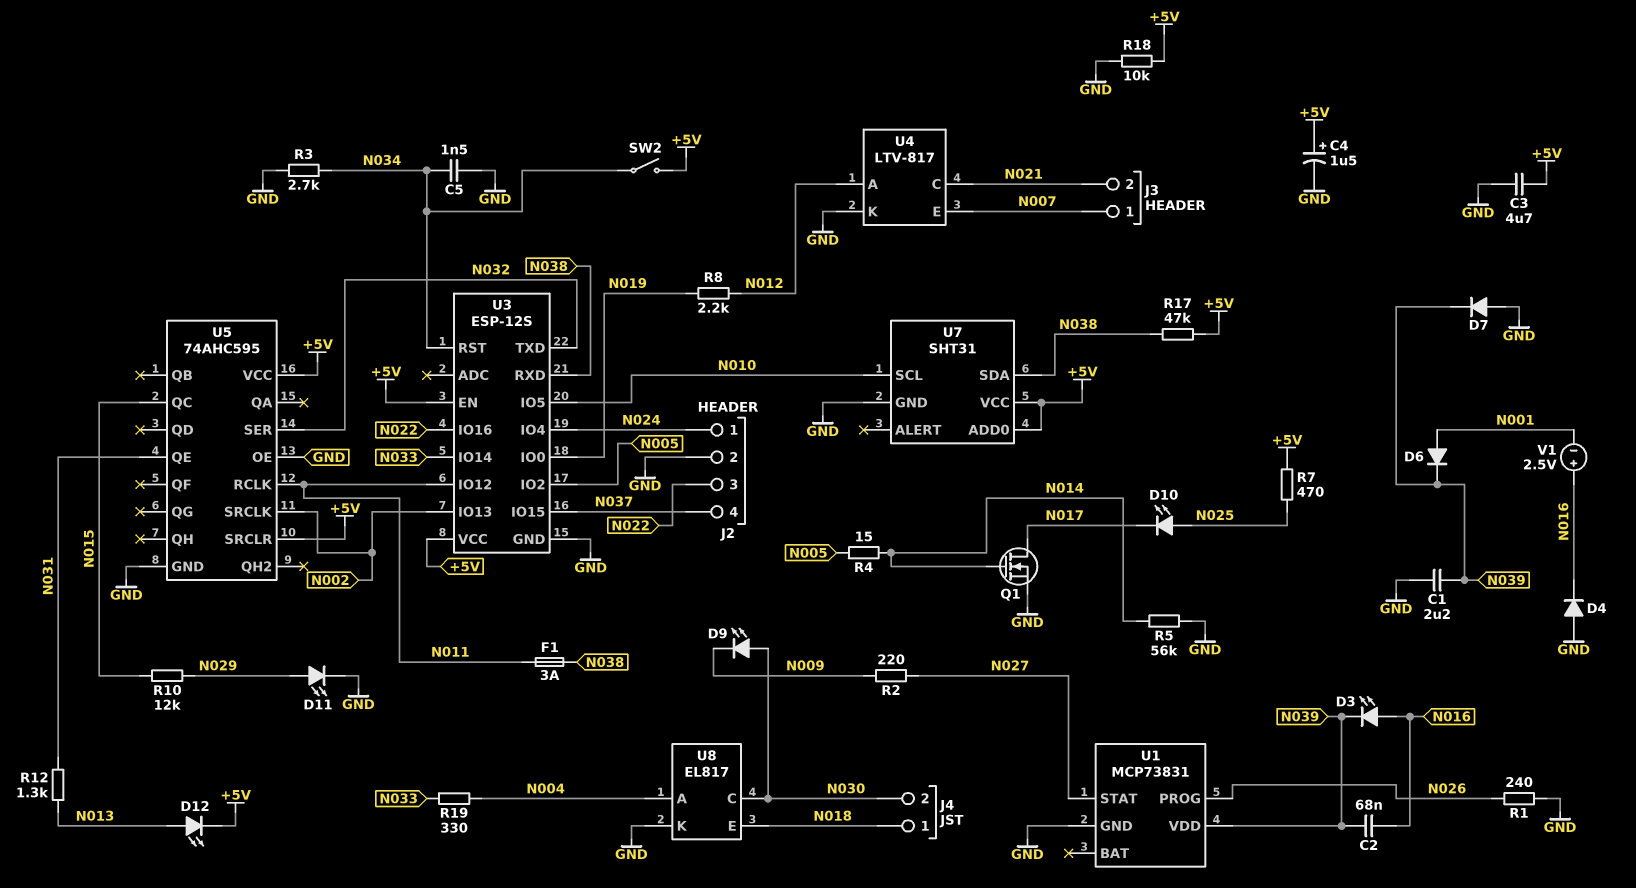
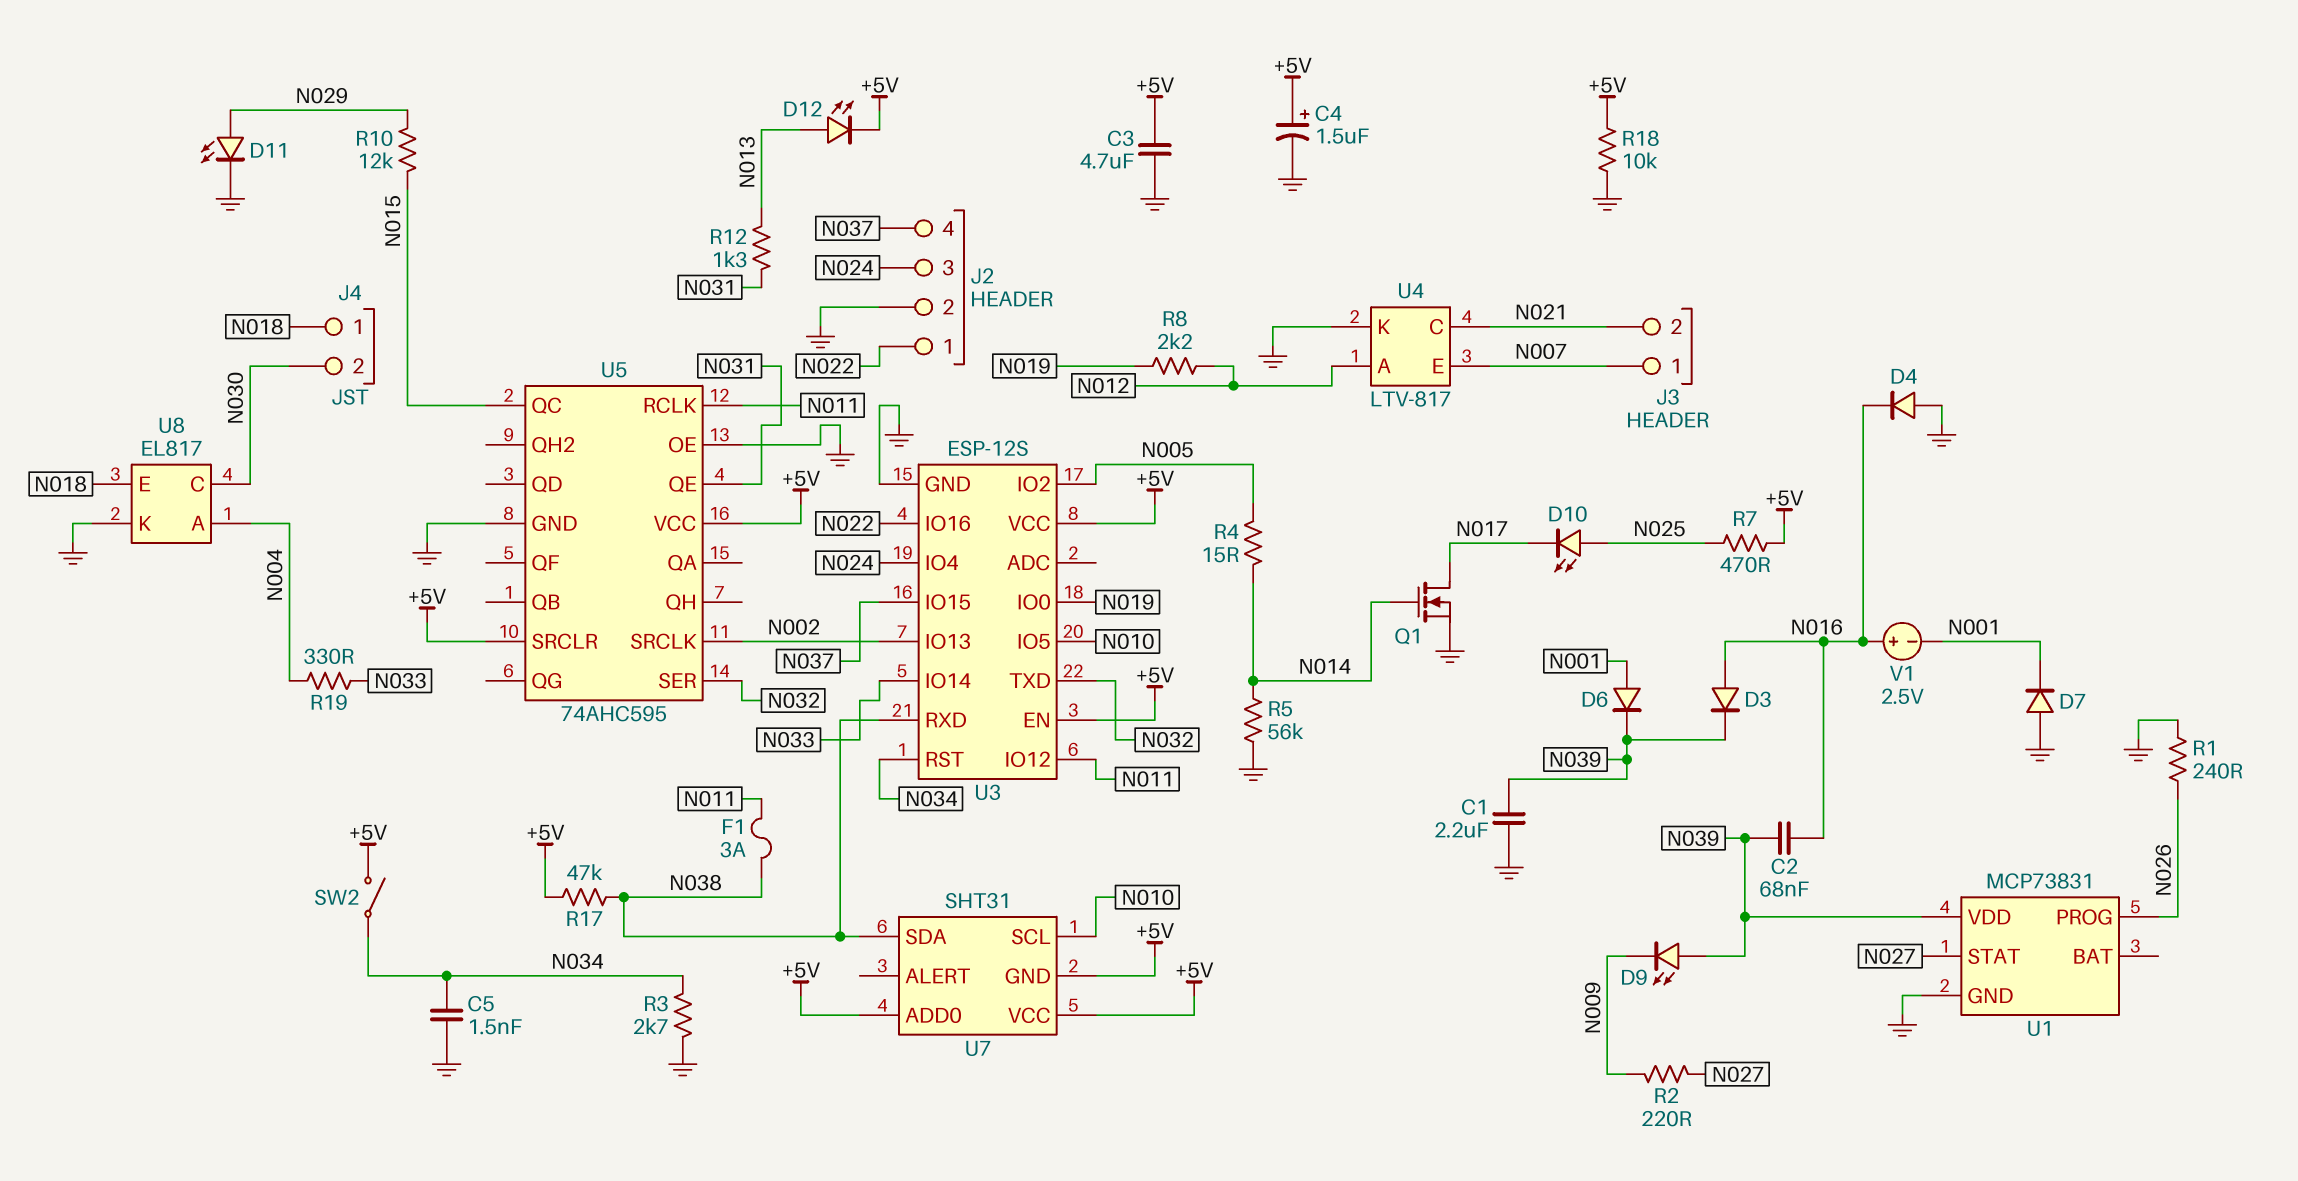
D3: LED (A N016, K N039) -> diode (A N016, K N039)
D7: diode (A GND, K N039) -> diode (A GND, K N001)
D9: LED (A N030, K N009) -> LED (A N039, K N009)
J2 pin 1: N024 -> N022
J2 pin 3: N022 -> N024
U7 pin GND: GND -> +5V

